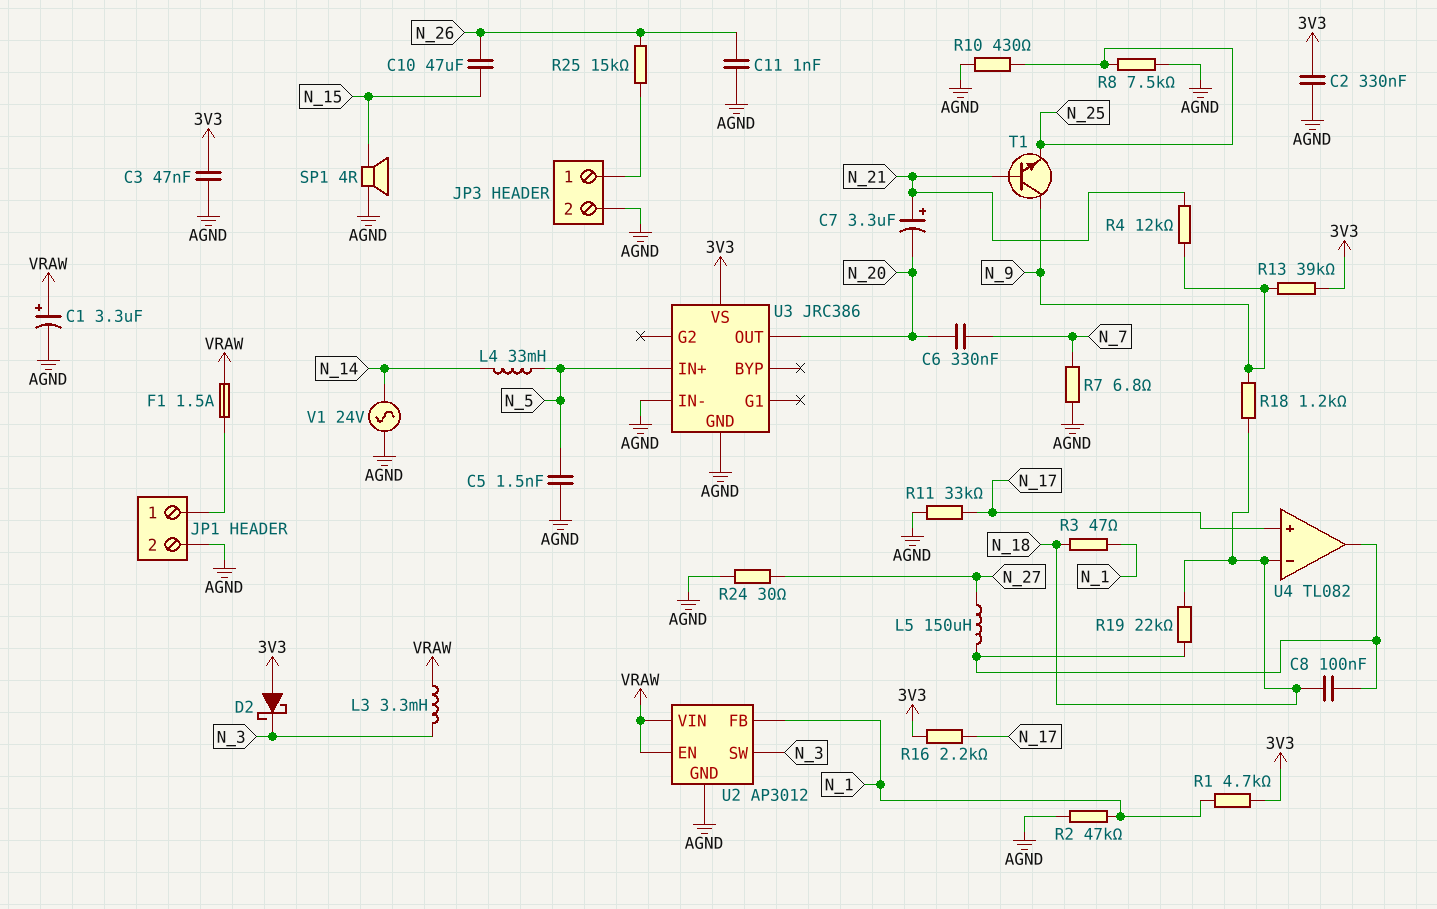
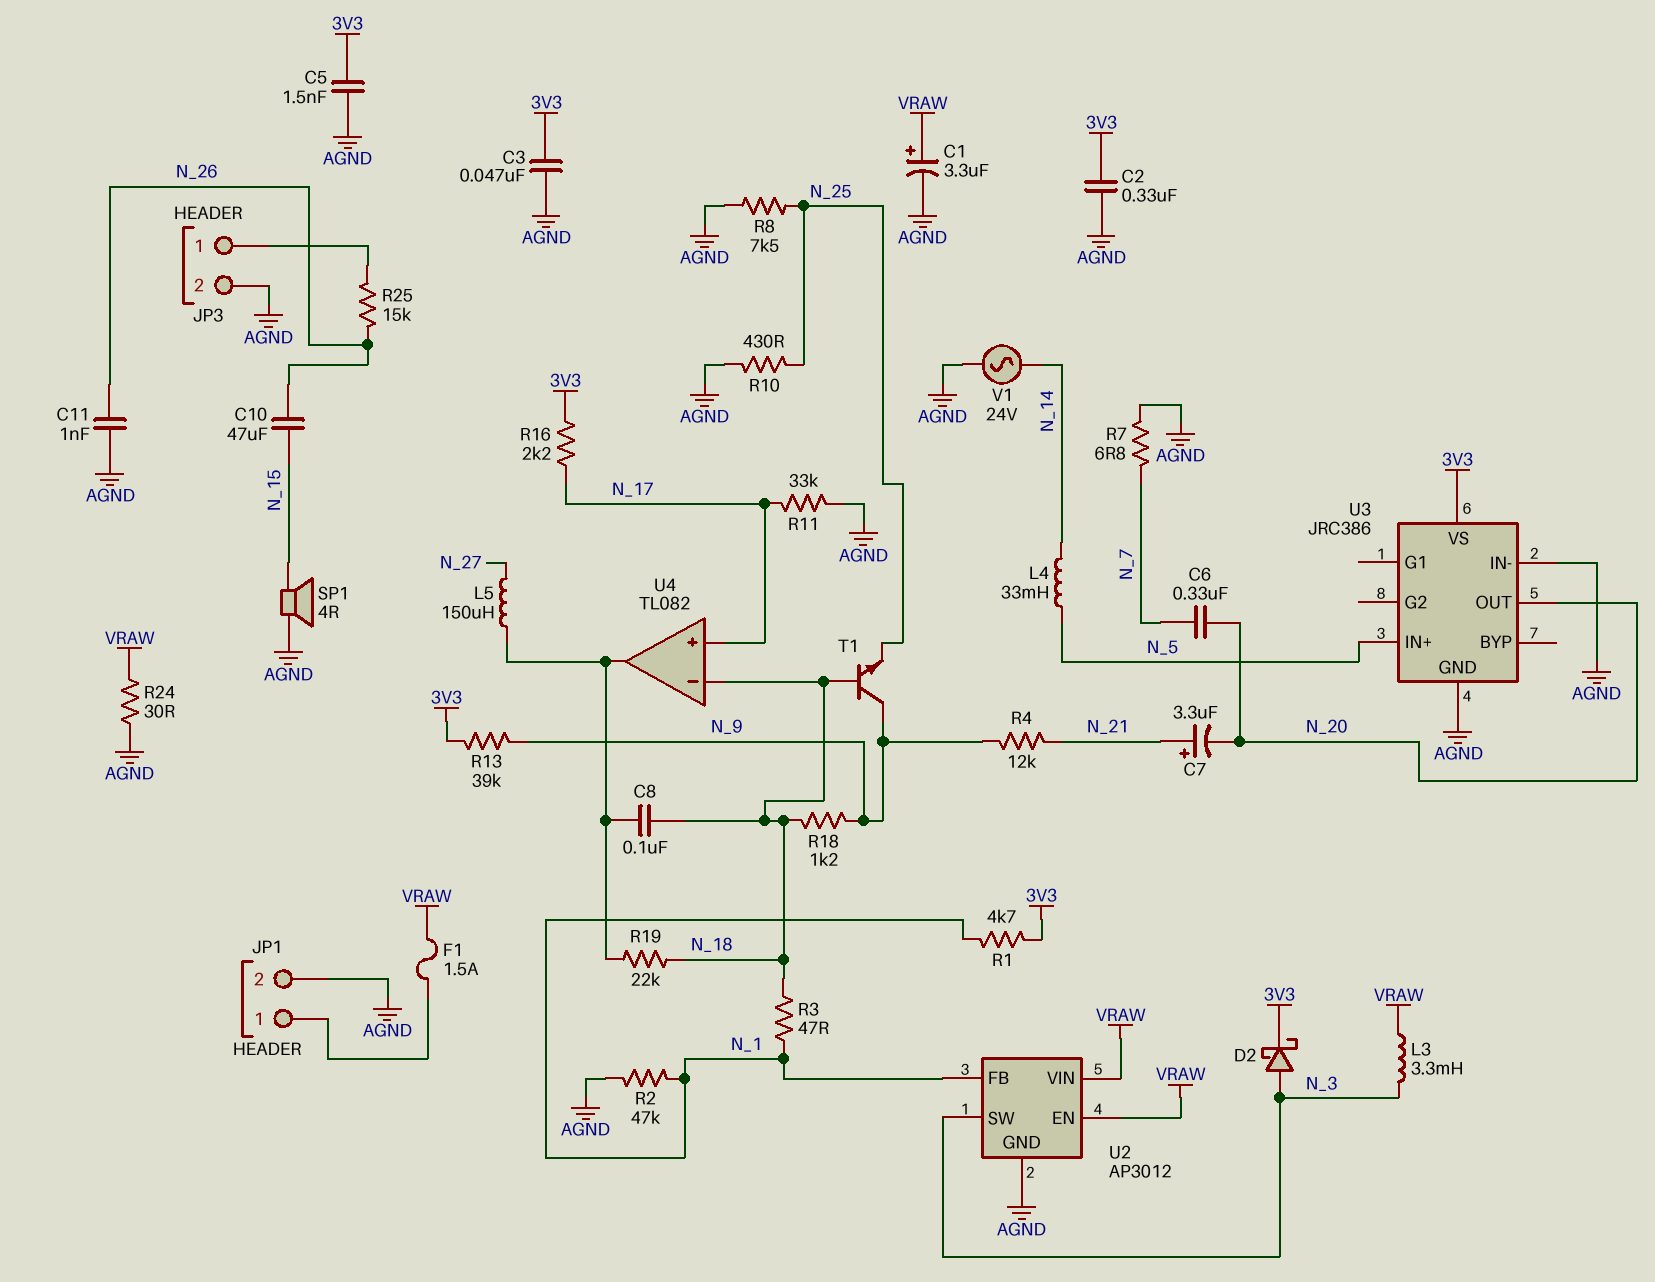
C5: 1.5nF (AGND, N_5) -> 1.5nF (3V3, AGND)
D2: schottky (A 3V3, K N_3) -> schottky (A N_3, K 3V3)
R24: 30 (AGND, N_27) -> 30 (AGND, VRAW)
T1: NPN (B N_21, C N_9, E N_25) -> NPN (B N_18, C N_9, E N_25)

